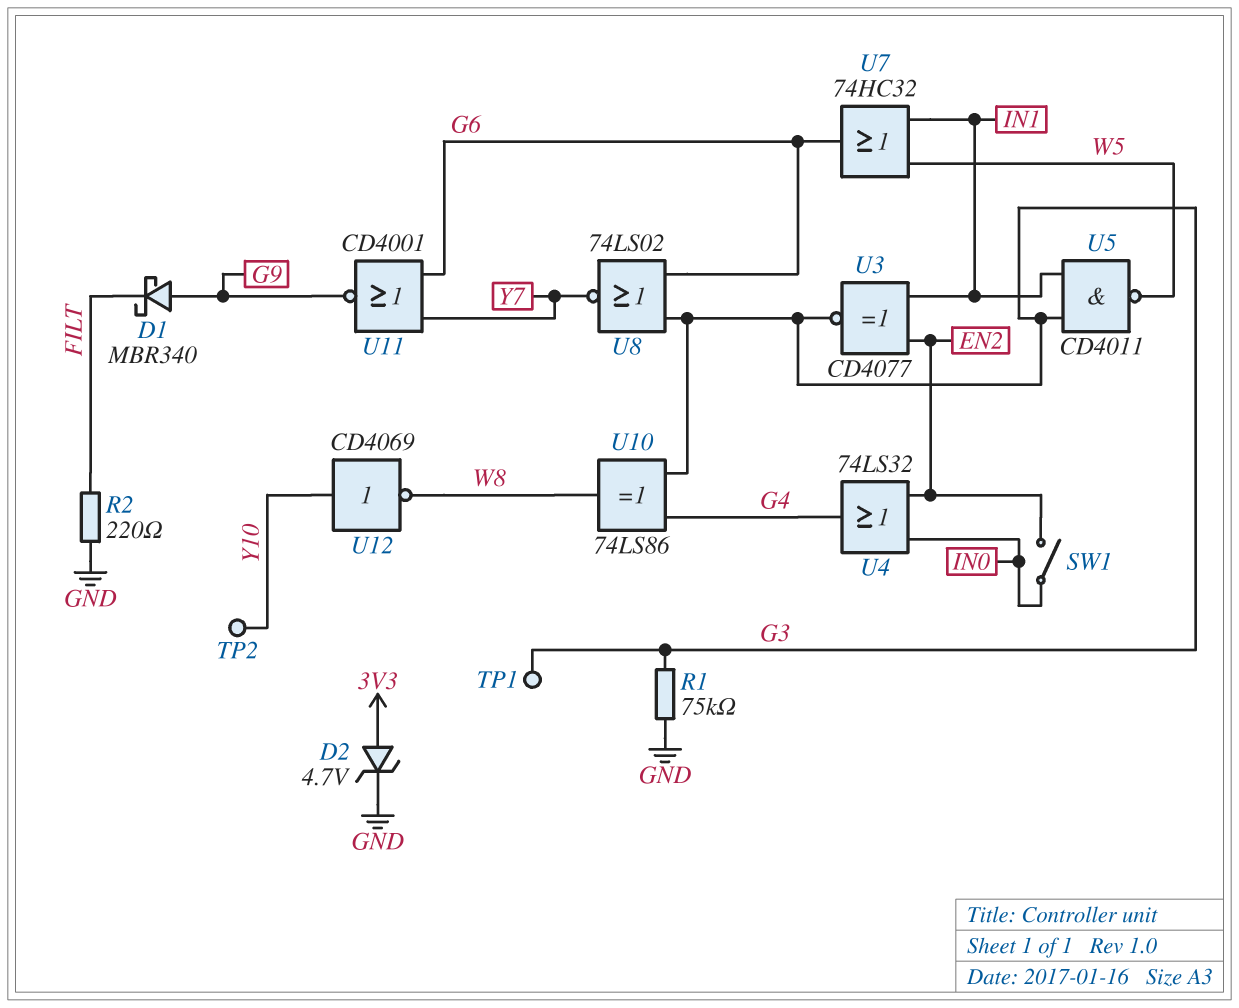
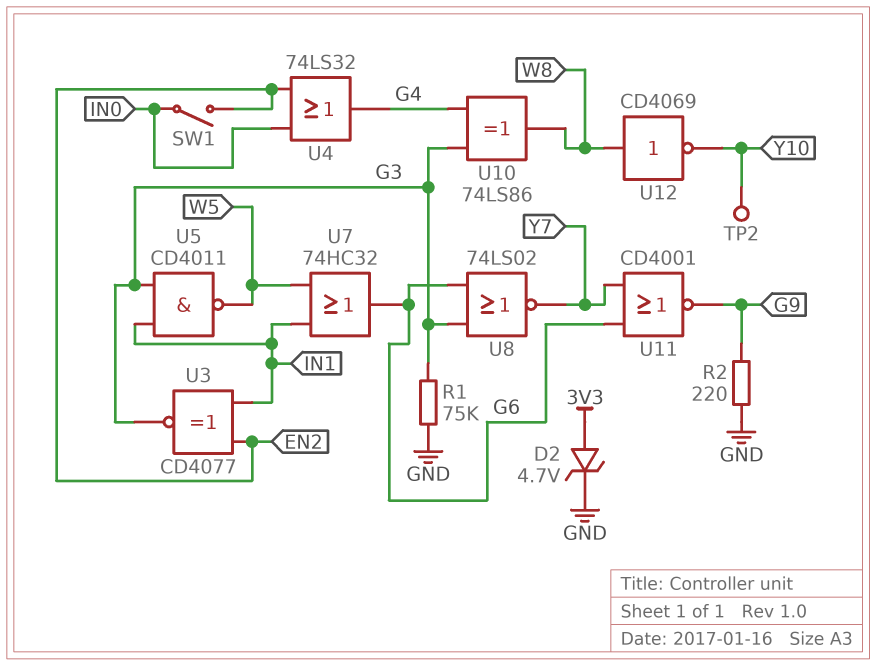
D1: schottky MBR340 (A G9, K FILT) -> none
R2: 220 (FILT, GND) -> 220 (G9, GND)
TP1: test point (G3) -> none
U12: NOT CD4069 (in Y10, out W8) -> NOT CD4069 (in W8, out Y10)

